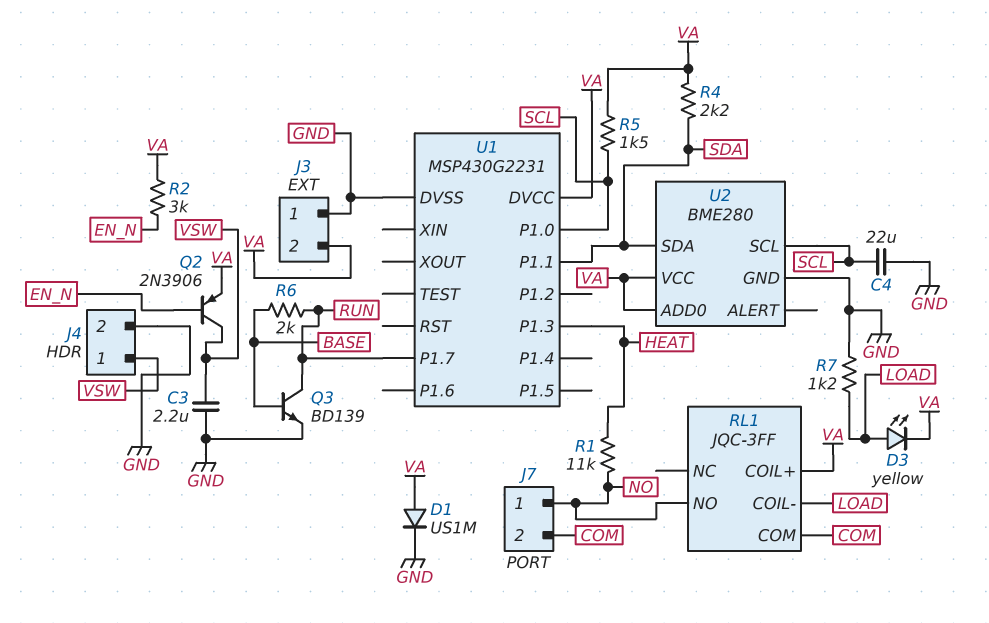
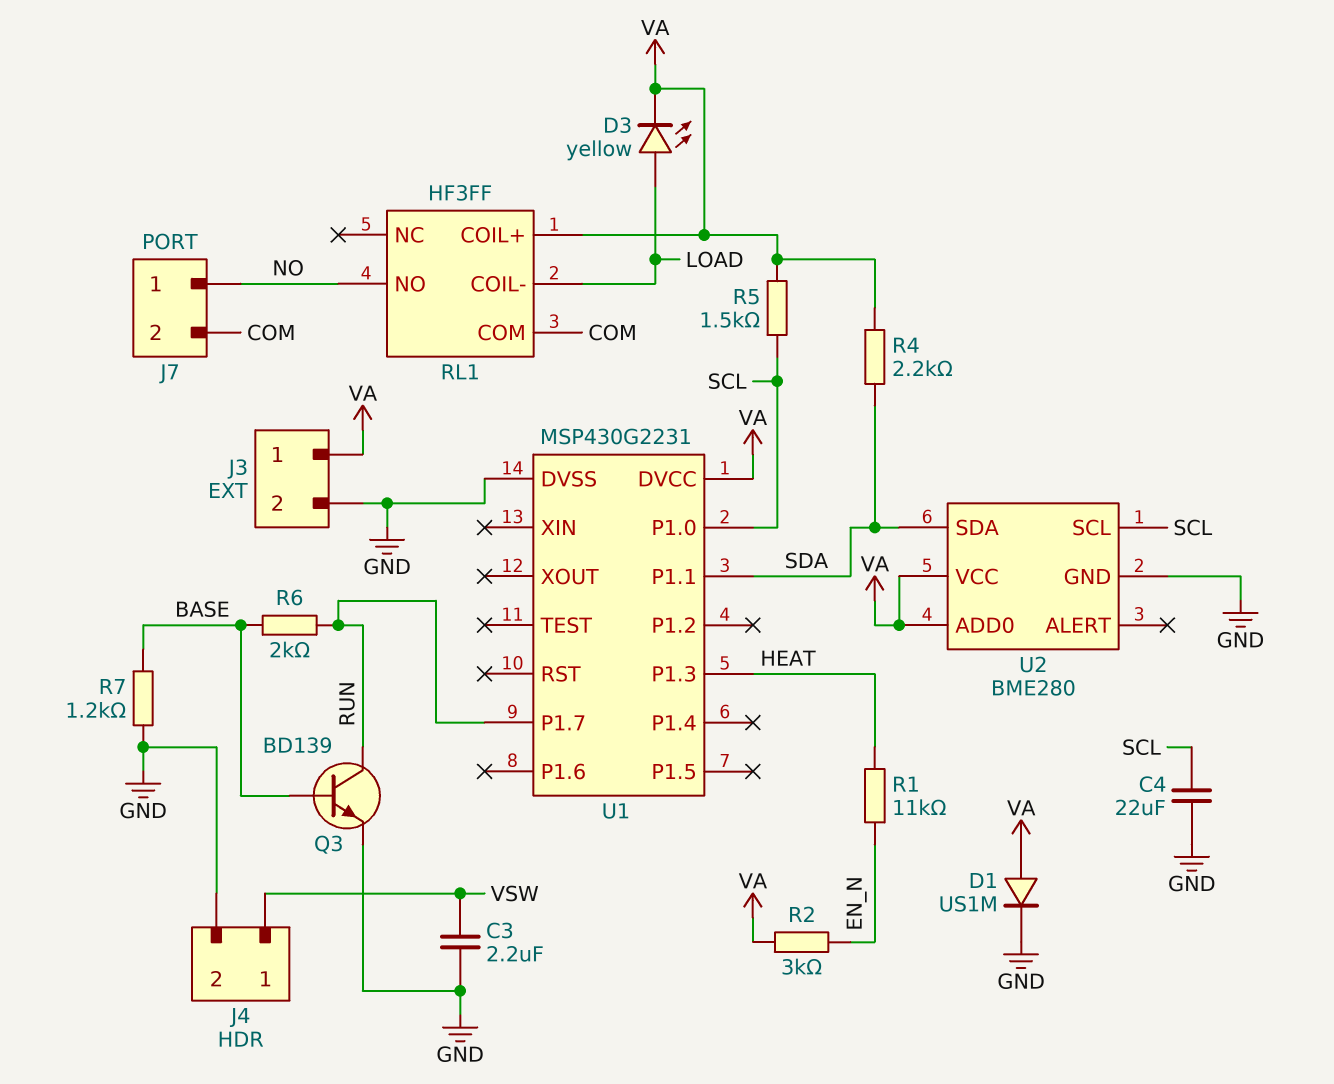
J3 pin 1: GND -> VA
J3 pin 2: VA -> GND
Q2: PNP 2N3906 (B EN_N, C VSW, E VA) -> none
R1: 11k (HEAT, NO) -> 11k (EN_N, HEAT)
R7: 1.2k (GND, LOAD) -> 1.2k (BASE, GND)
RL1: JQC-3FF -> HF3FF

